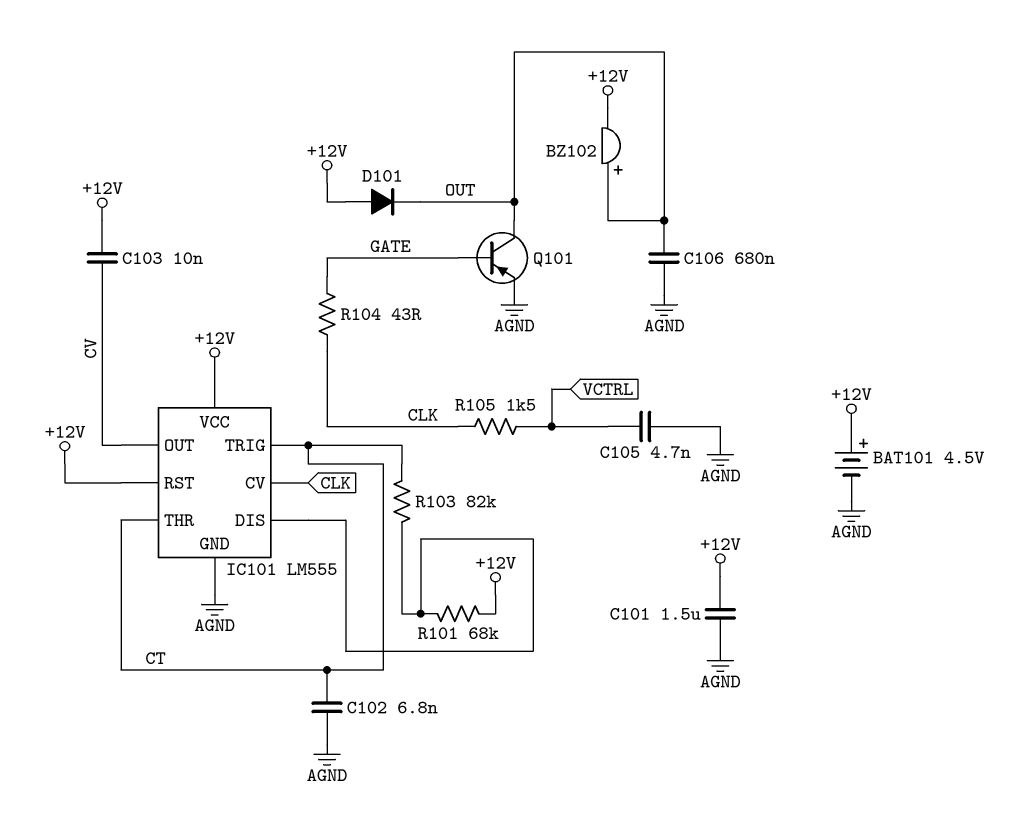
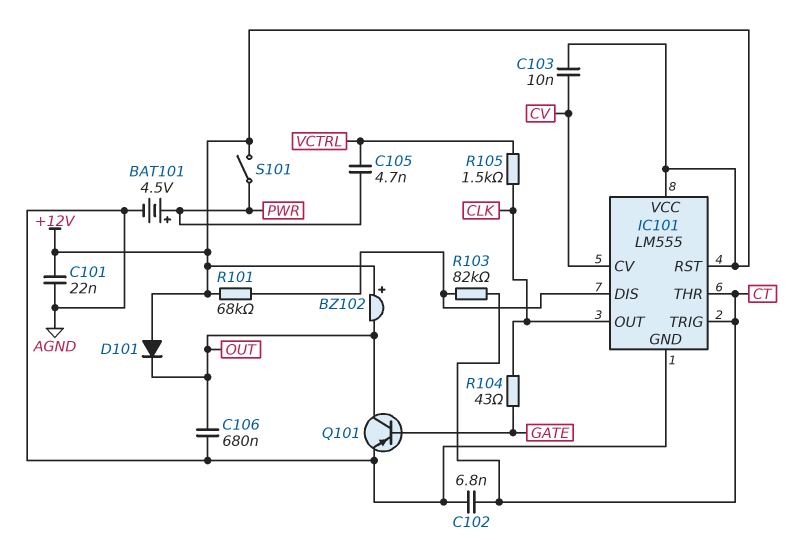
BAT101: 4.5V (plus +12V, minus AGND) -> 4.5V (plus PWR, minus AGND)
BZ102: buzzer (plus OUT, minus +12V) -> buzzer (plus +12V, minus OUT)
C101: 1.5uF (+12V, AGND) -> 22nF (+12V, AGND)
C105: 4.7nF (AGND, VCTRL) -> 4.7nF (PWR, VCTRL)
IC101 pin CV: CLK -> CV
IC101 pin OUT: CV -> CLK
S101: none -> switch (+12V, PWR)

